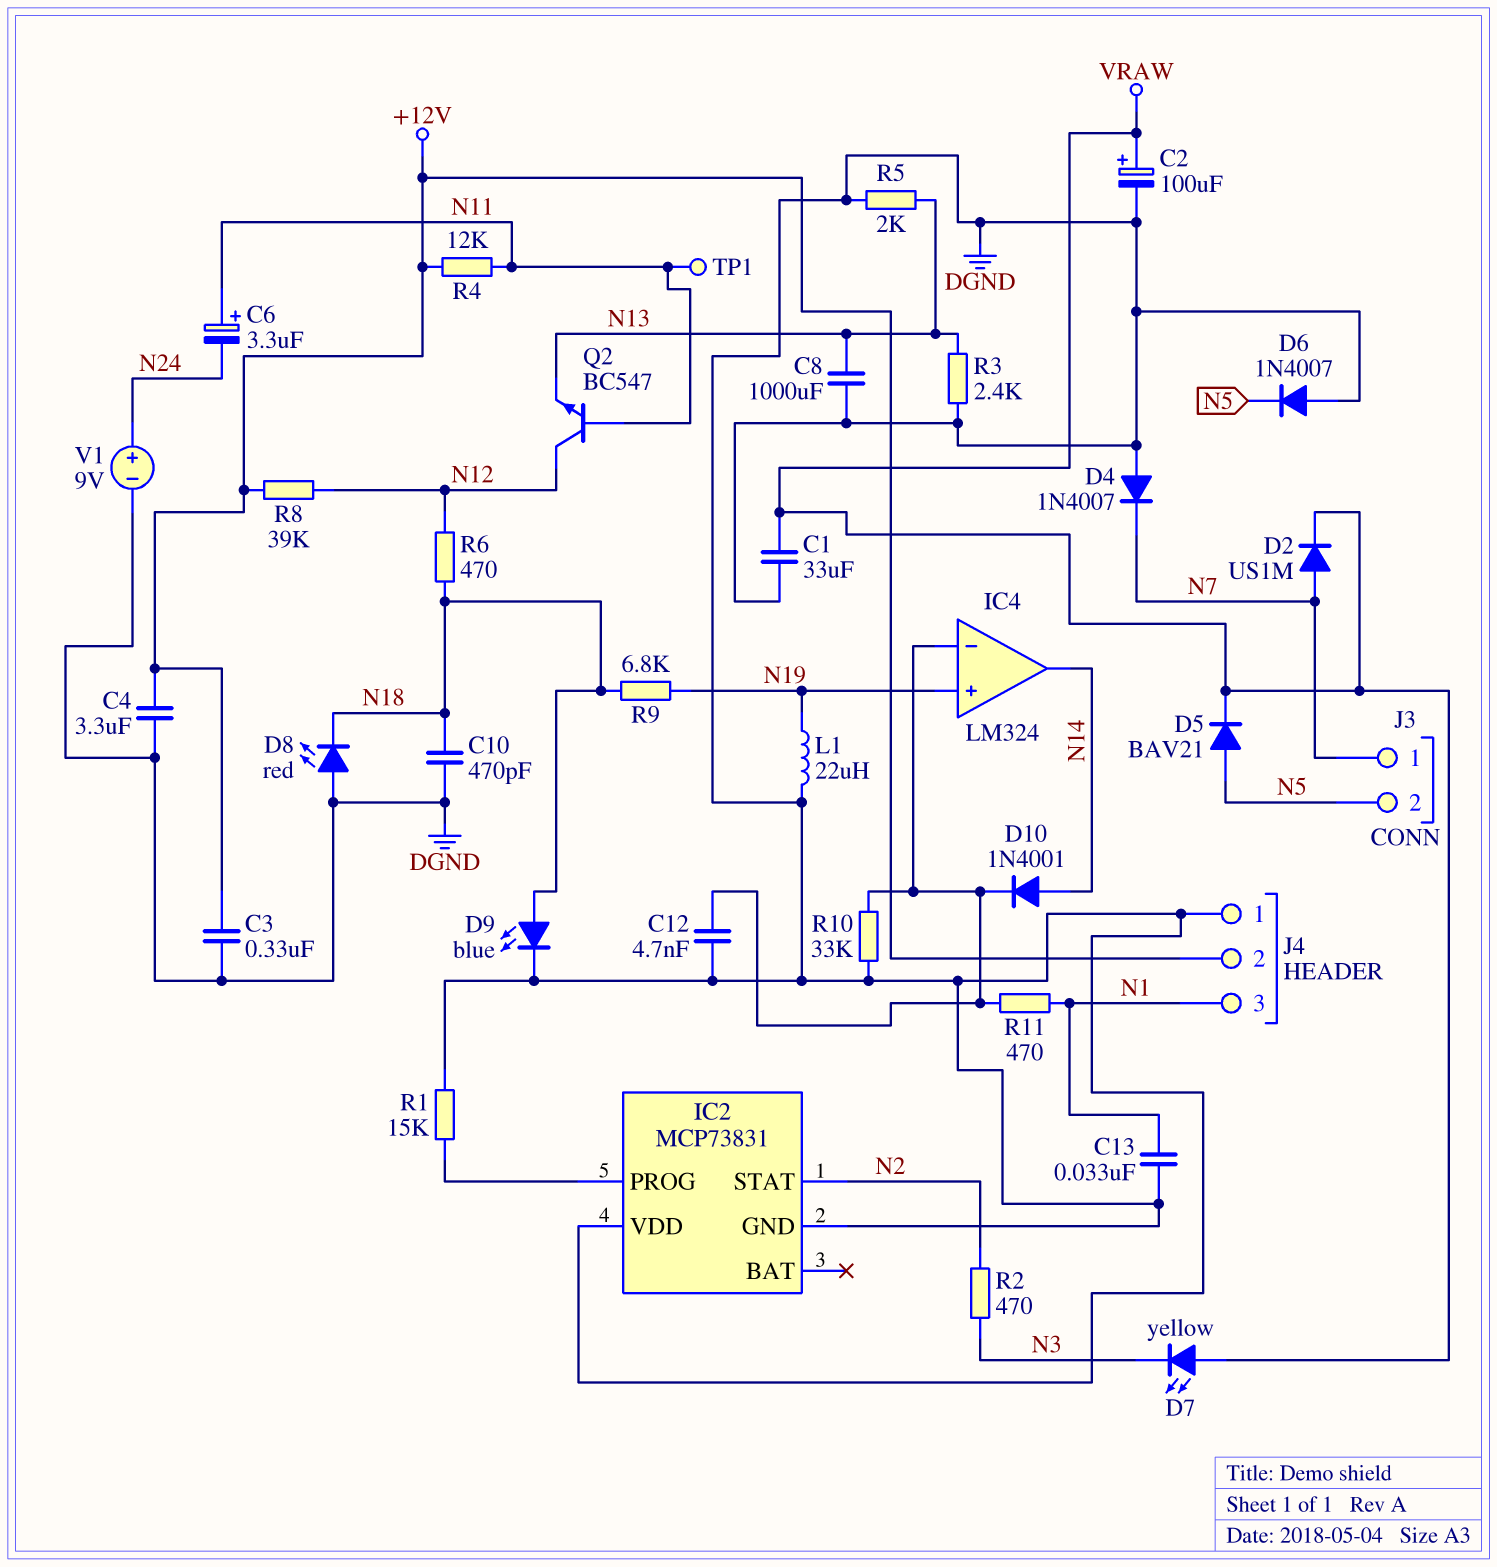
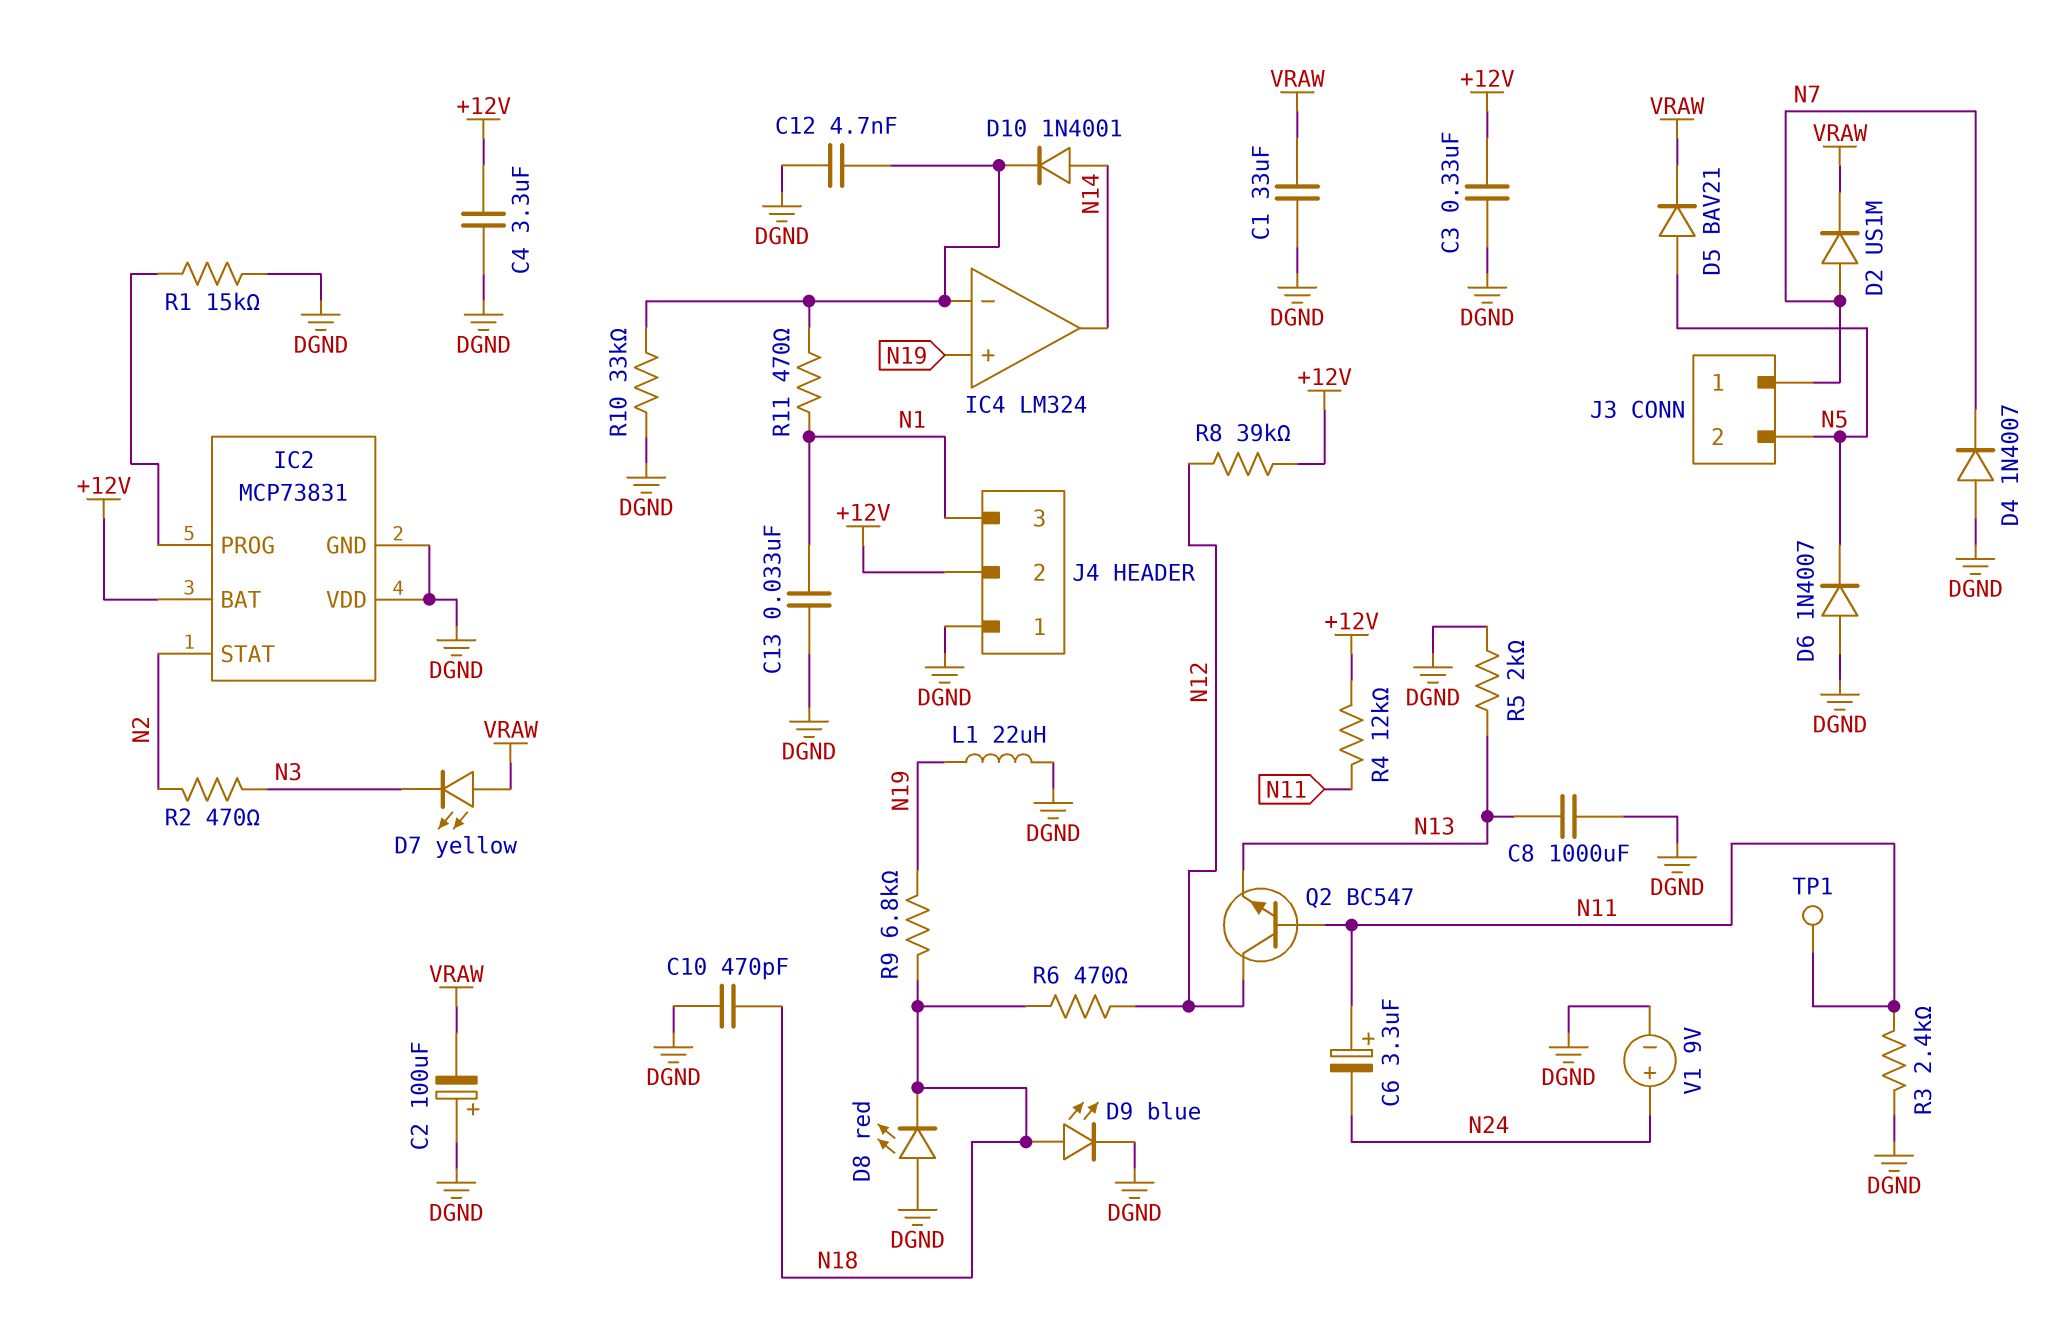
C2: 100uF (plus VRAW, minus DGND) -> 100uF (plus DGND, minus VRAW)
IC2 pin BAT: none -> +12V
R3: 2.4k (DGND, N13) -> 2.4k (DGND, N11)

